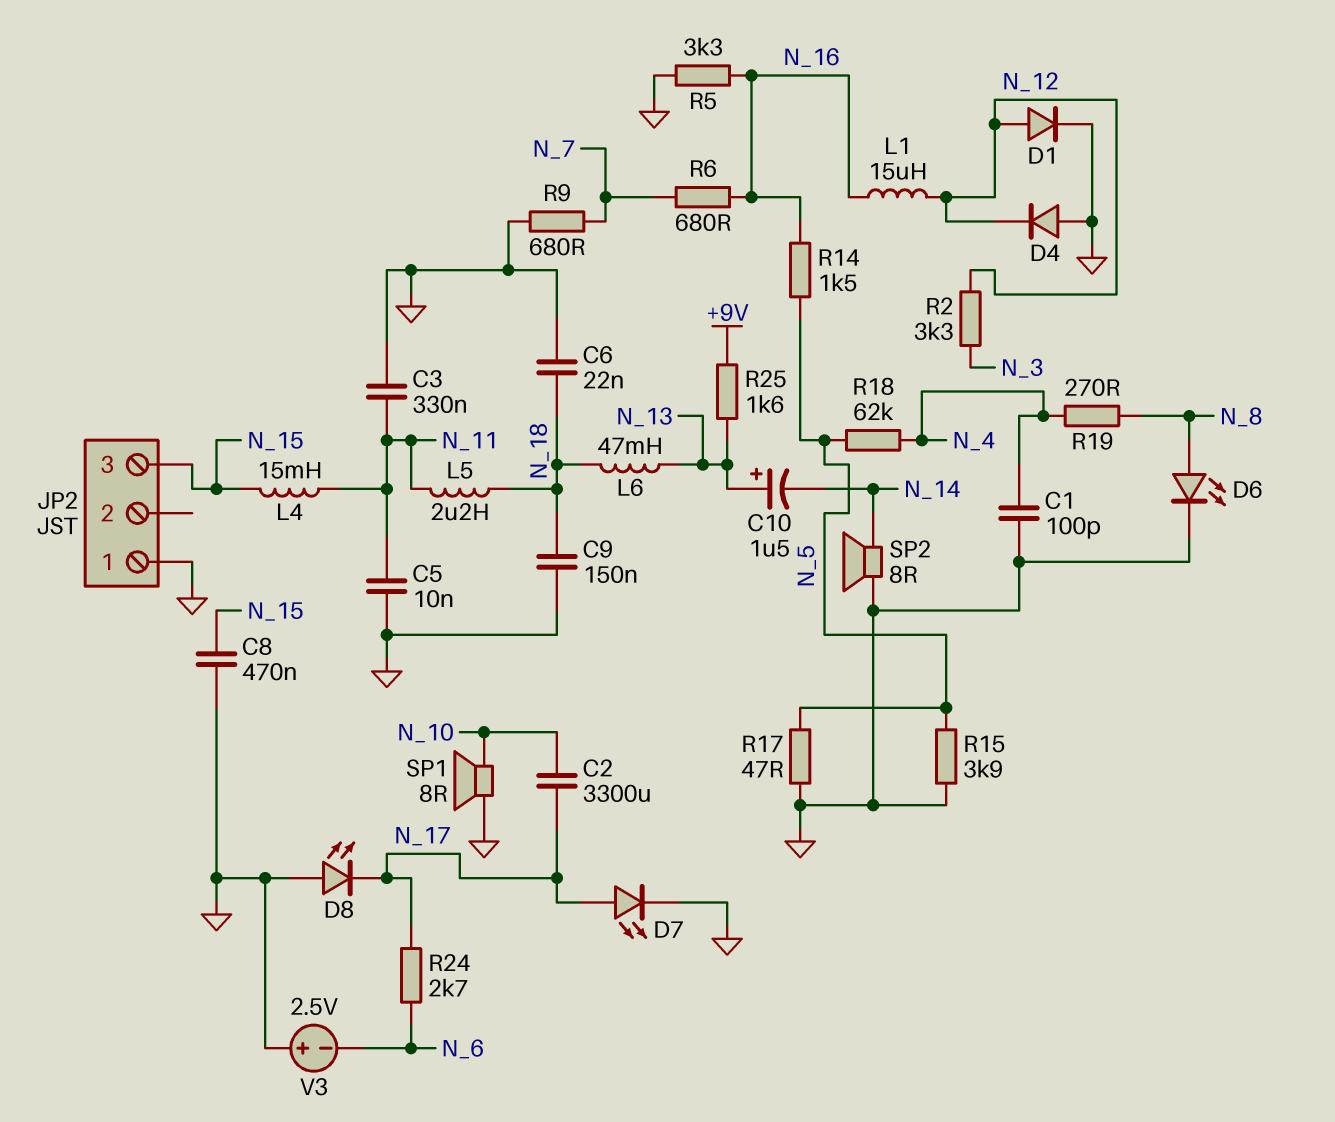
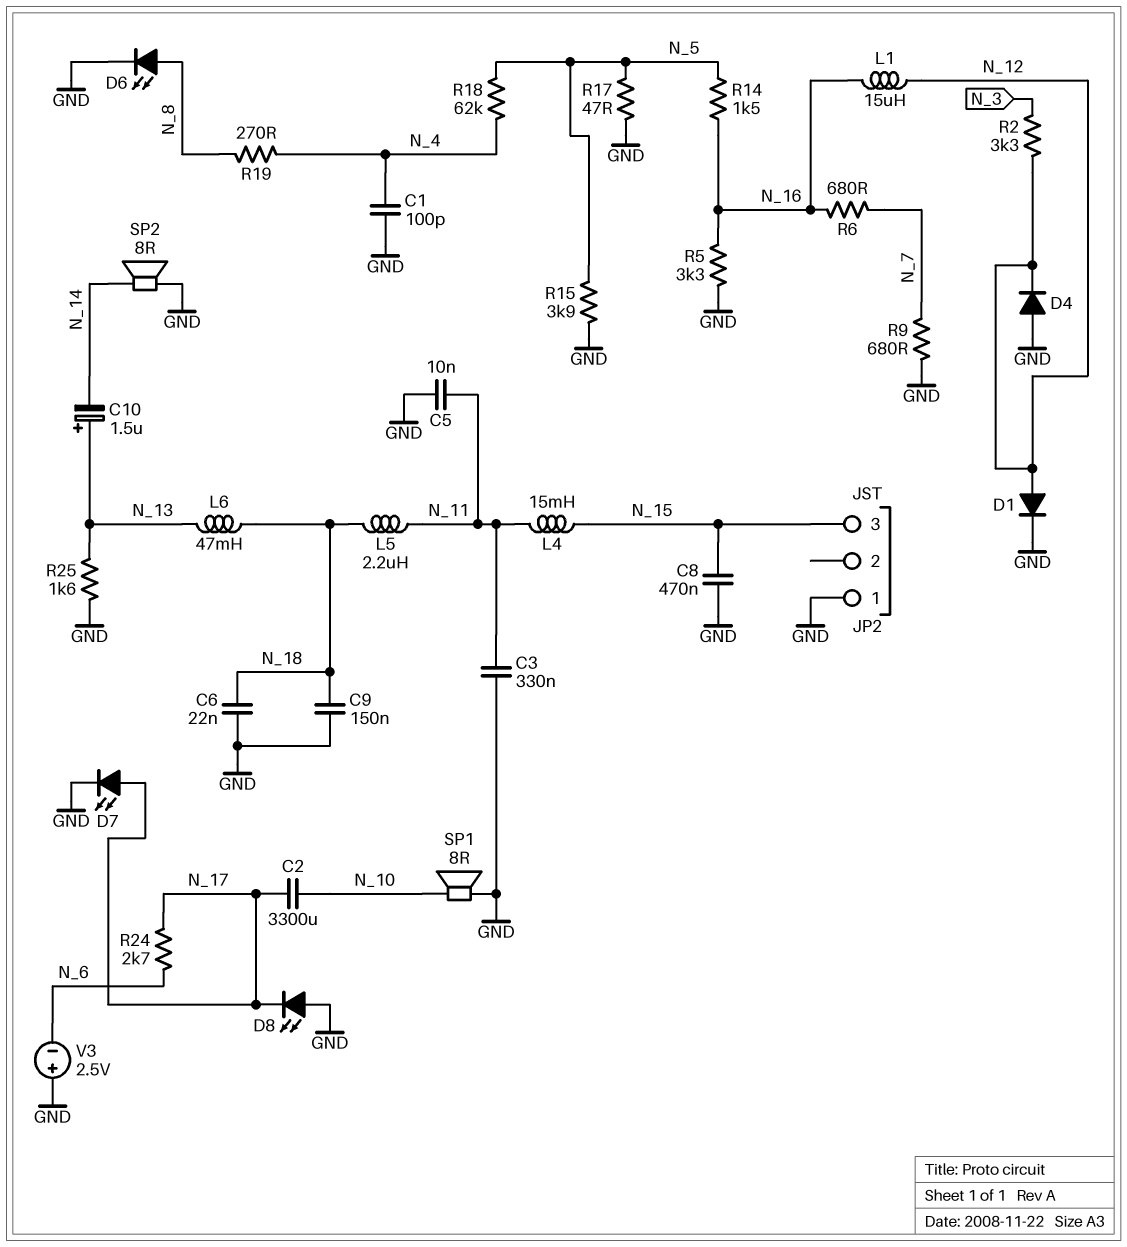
R25: 1.6k (+9V, N_13) -> 1.6k (GND, N_13)

